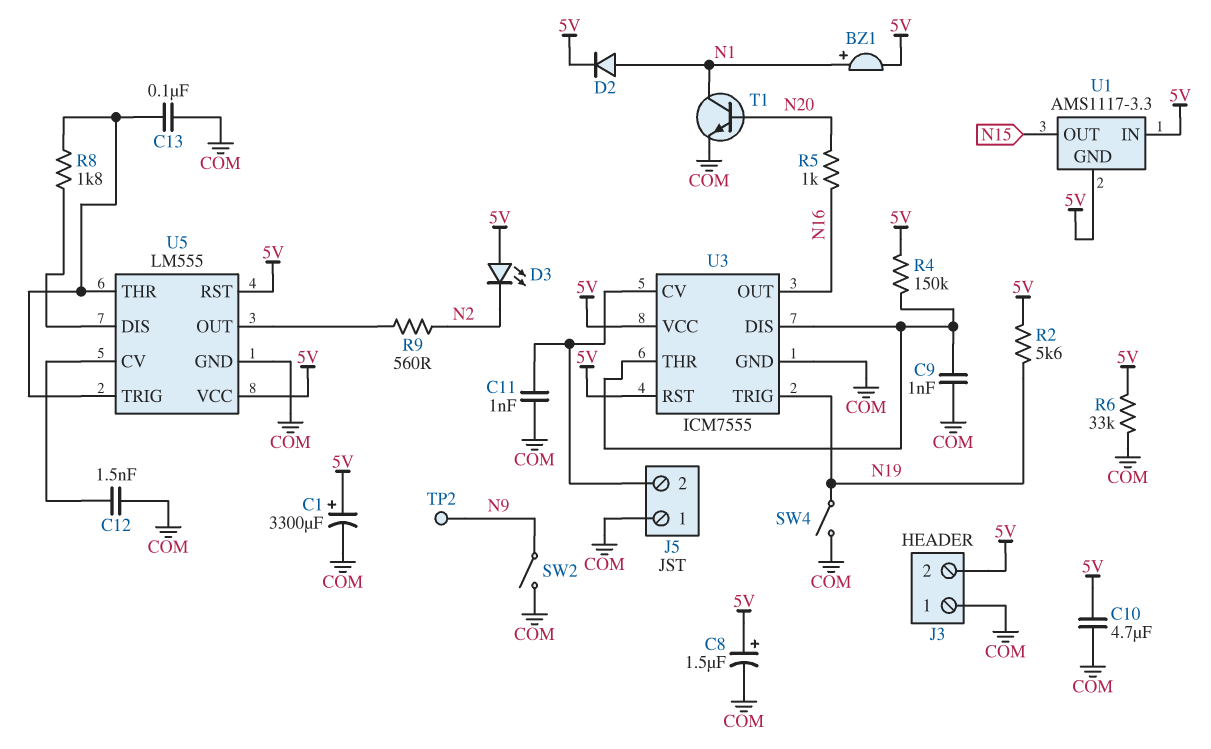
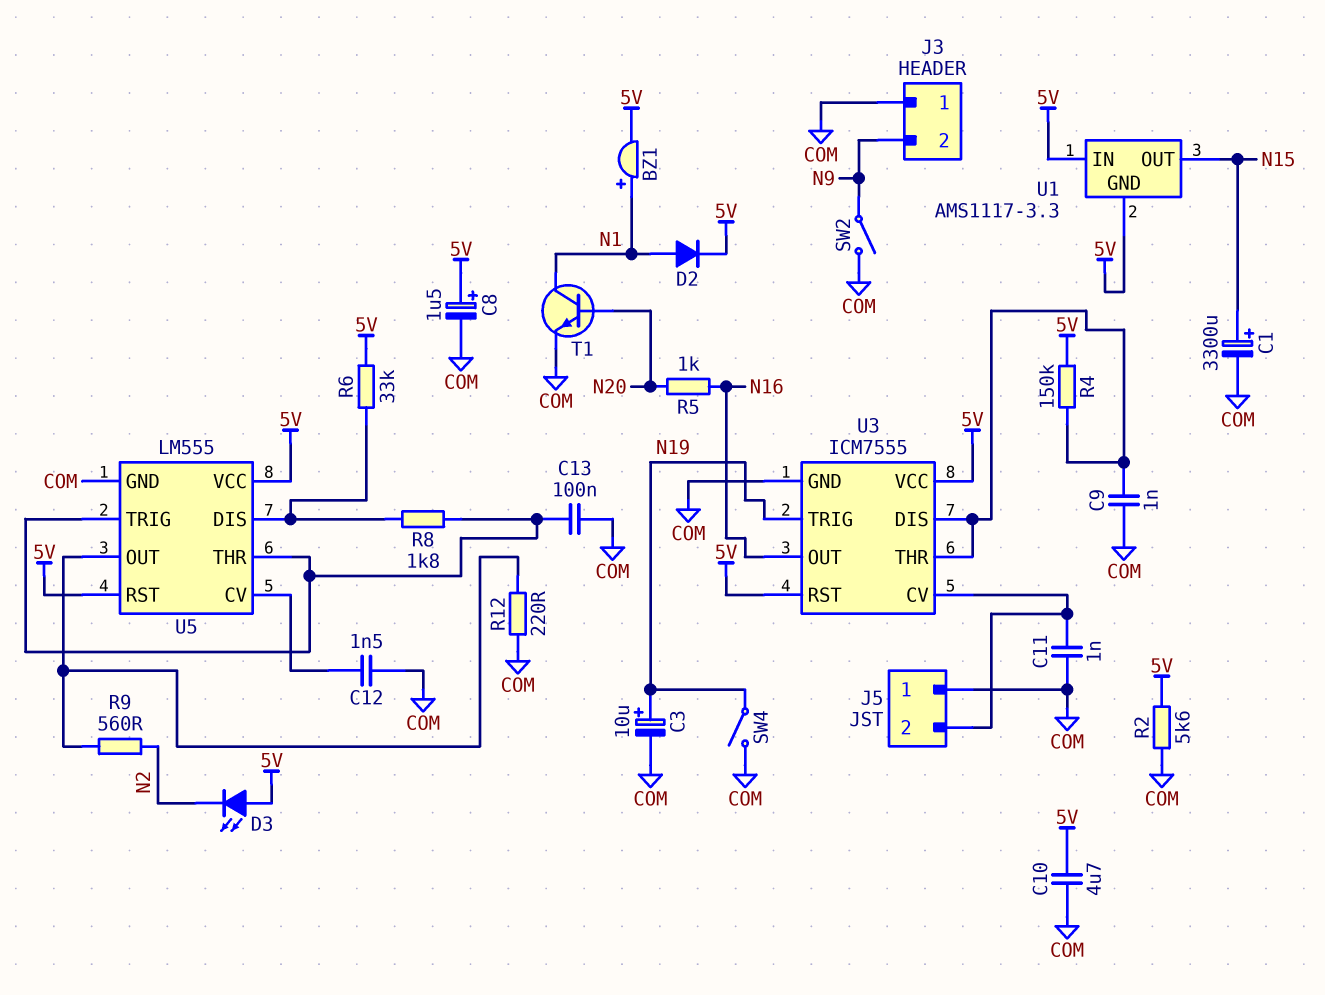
C1: 3300uF (plus 5V, minus COM) -> 3300uF (plus N15, minus COM)
C3: none -> 10uF (plus N19, minus COM)
J3 pin 2: 5V -> N9
R2: 5.6k (5V, N19) -> 5.6k (5V, COM)
R6: 33k (5V, COM) -> 33k (5V, U5/DIS)
R12: none -> 220 (COM, U5/OUT)
TP2: test point (N9) -> none

